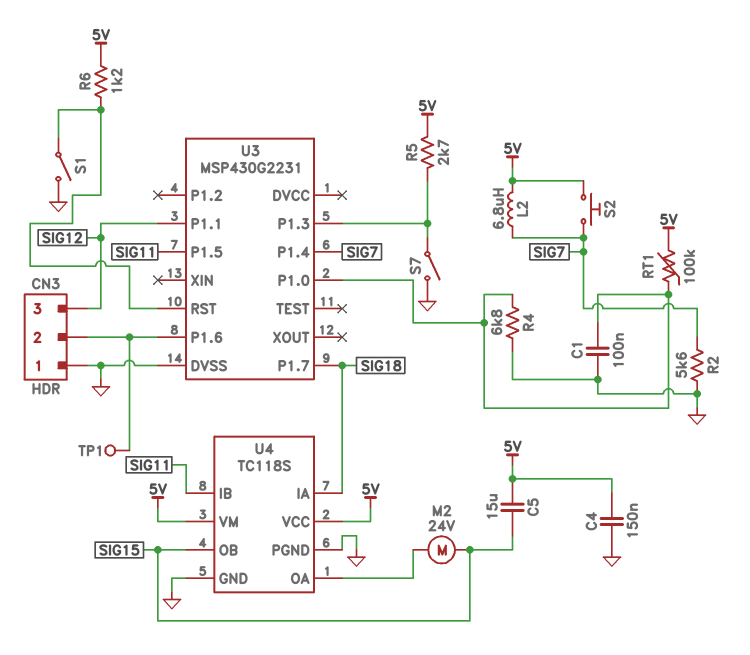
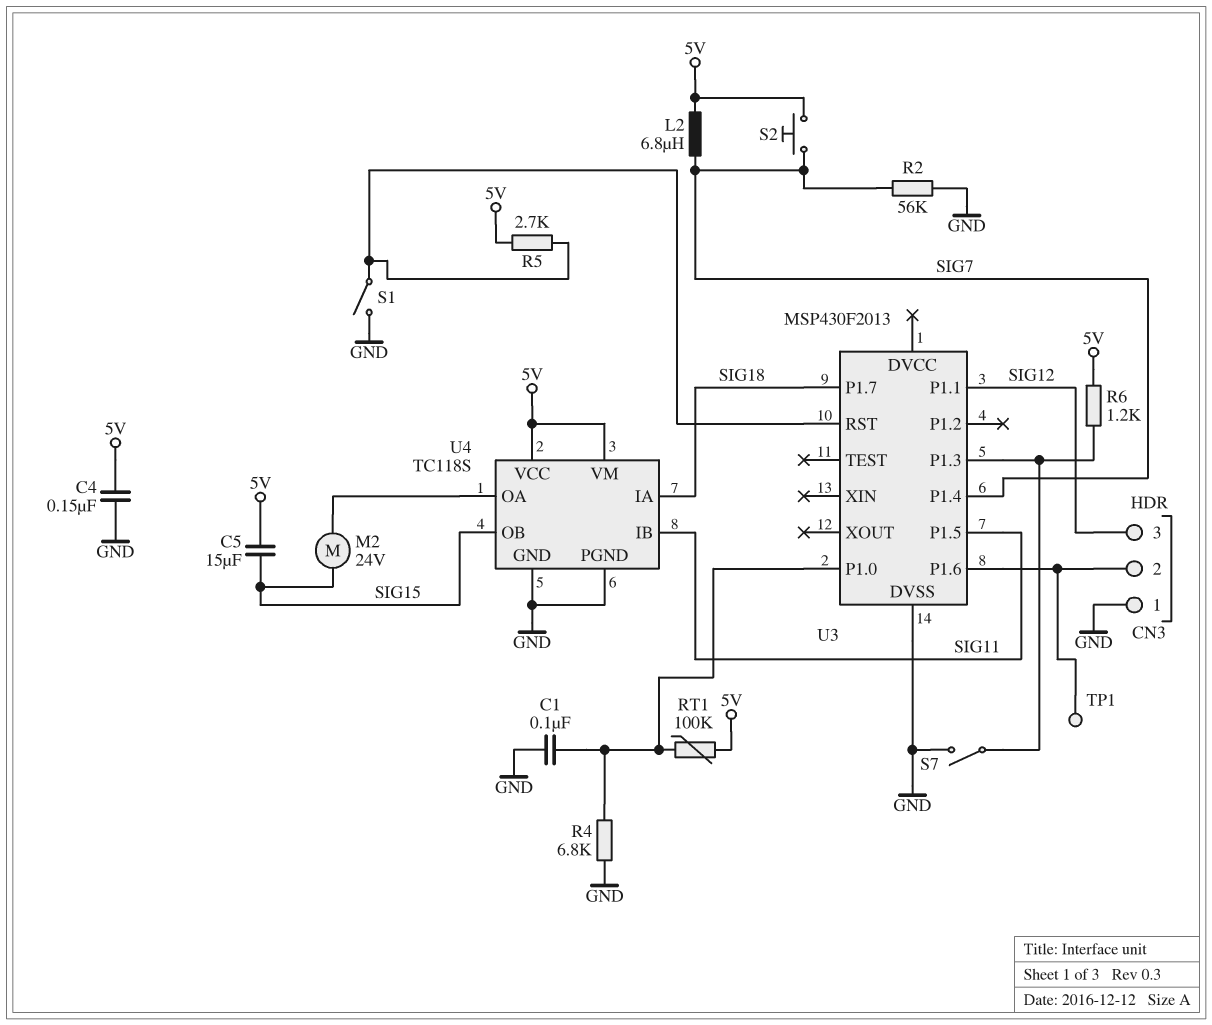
R2: 5.6k (GND, SIG7) -> 56k (GND, SIG7)
R5: 2.7k (5V, U3/P1.3) -> 2.7k (5V, U3/RST)
R6: 1.2k (5V, U3/RST) -> 1.2k (5V, U3/P1.3)
U3: MSP430G2231 -> MSP430F2013

